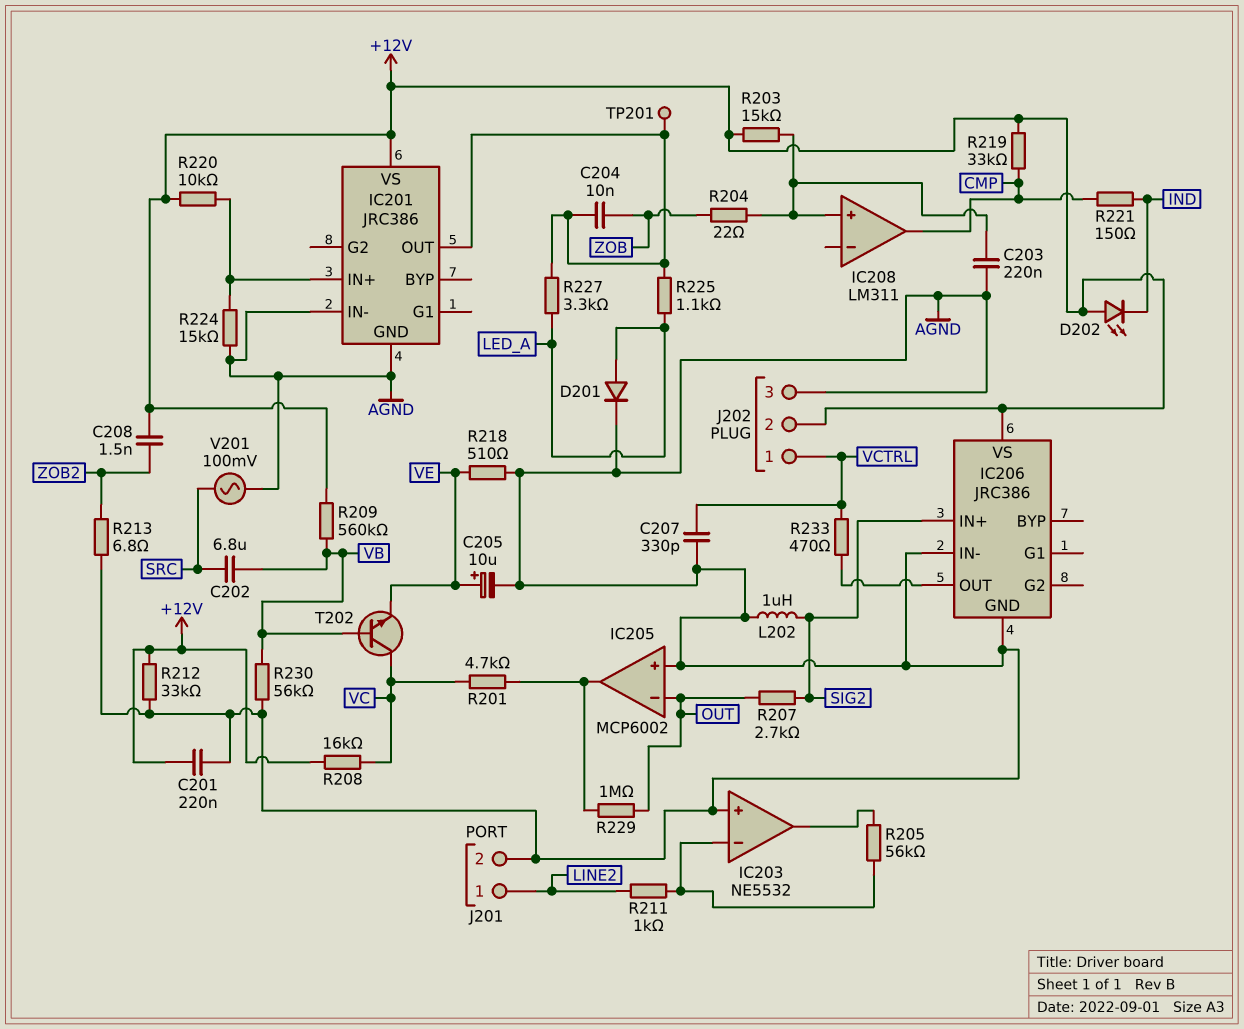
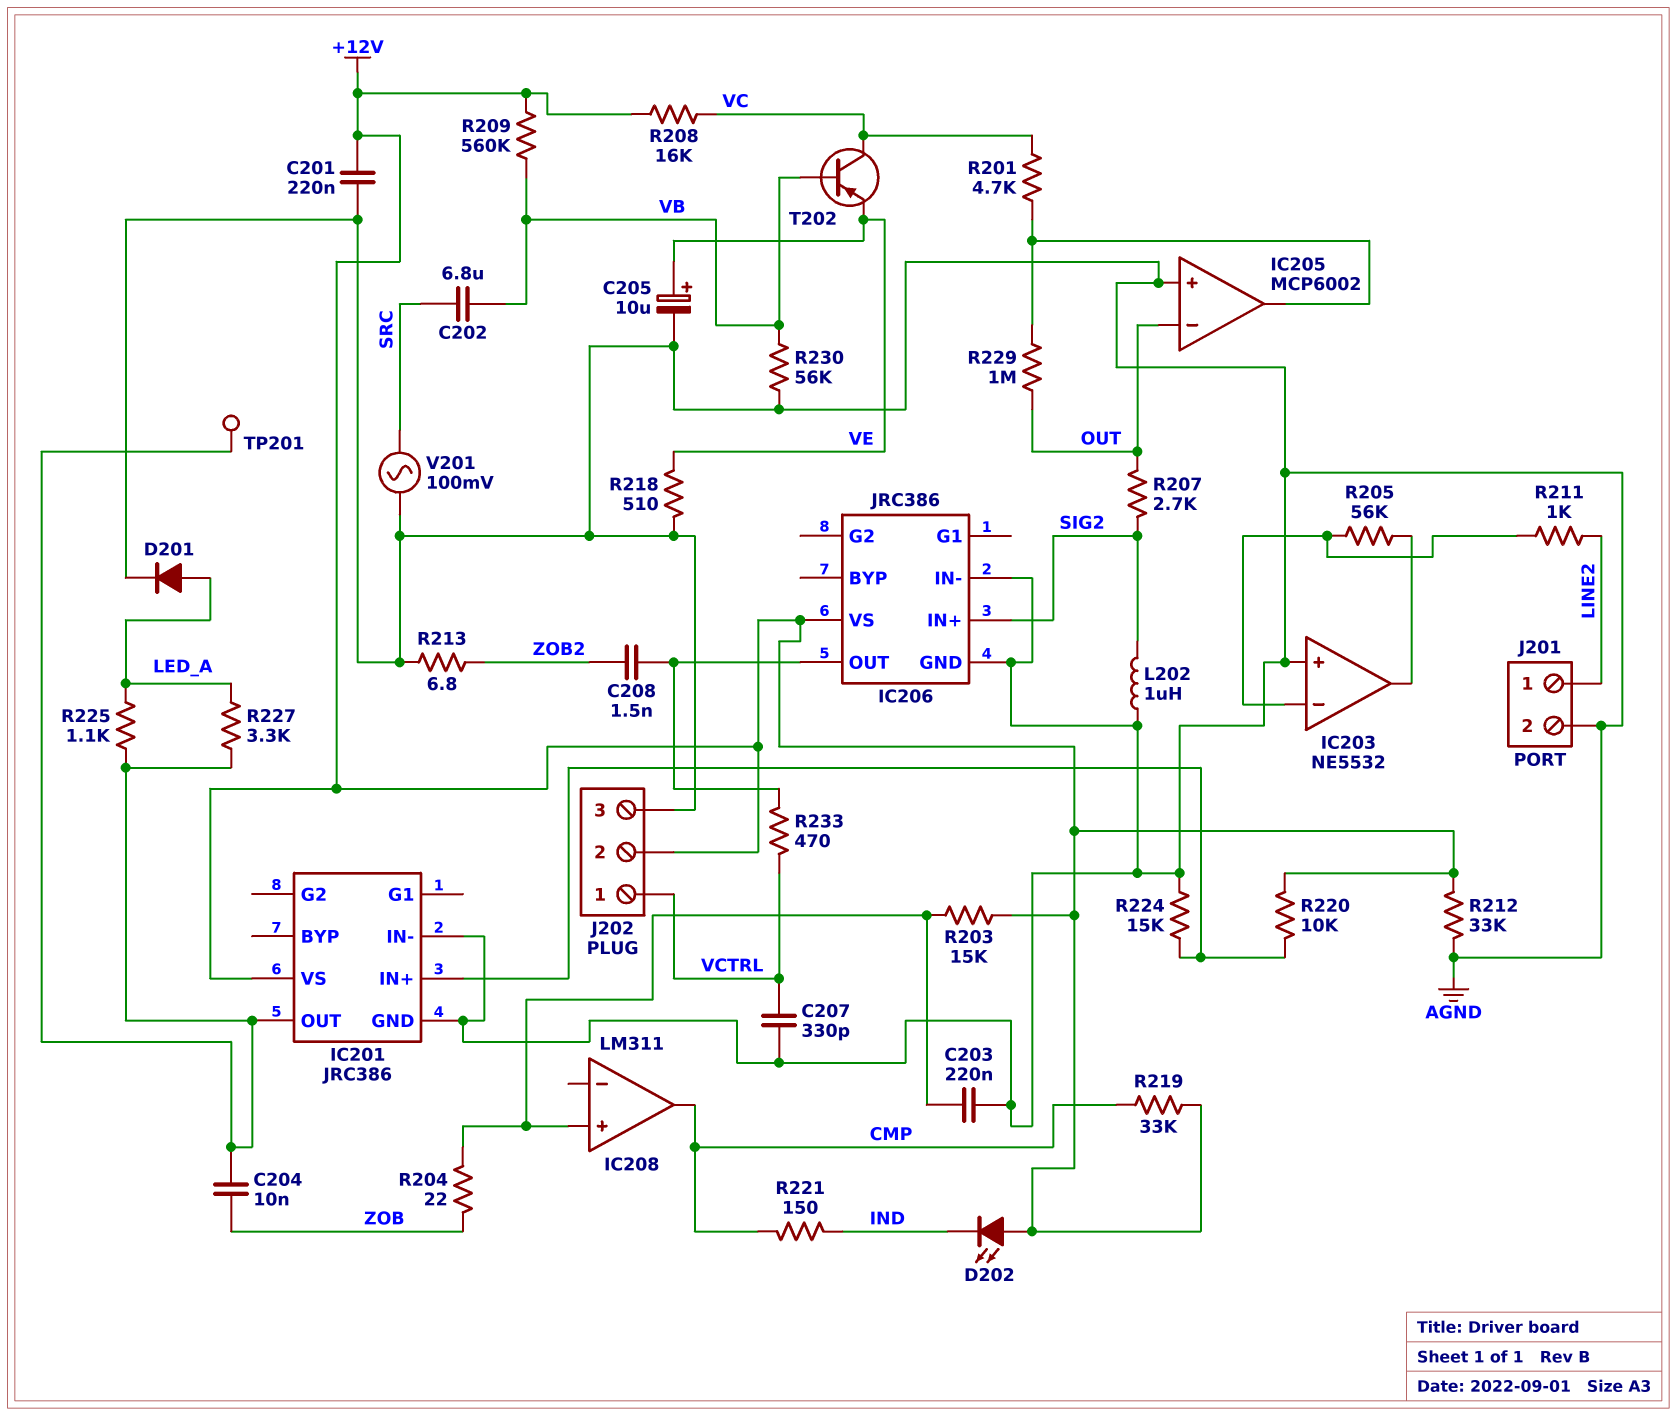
C208: 1.5nF (+12V, ZOB2) -> 1.5nF (IC206/OUT, ZOB2)
T202: NPN (B VB, C VC, E VE) -> PNP (B VB, C VC, E VE)

